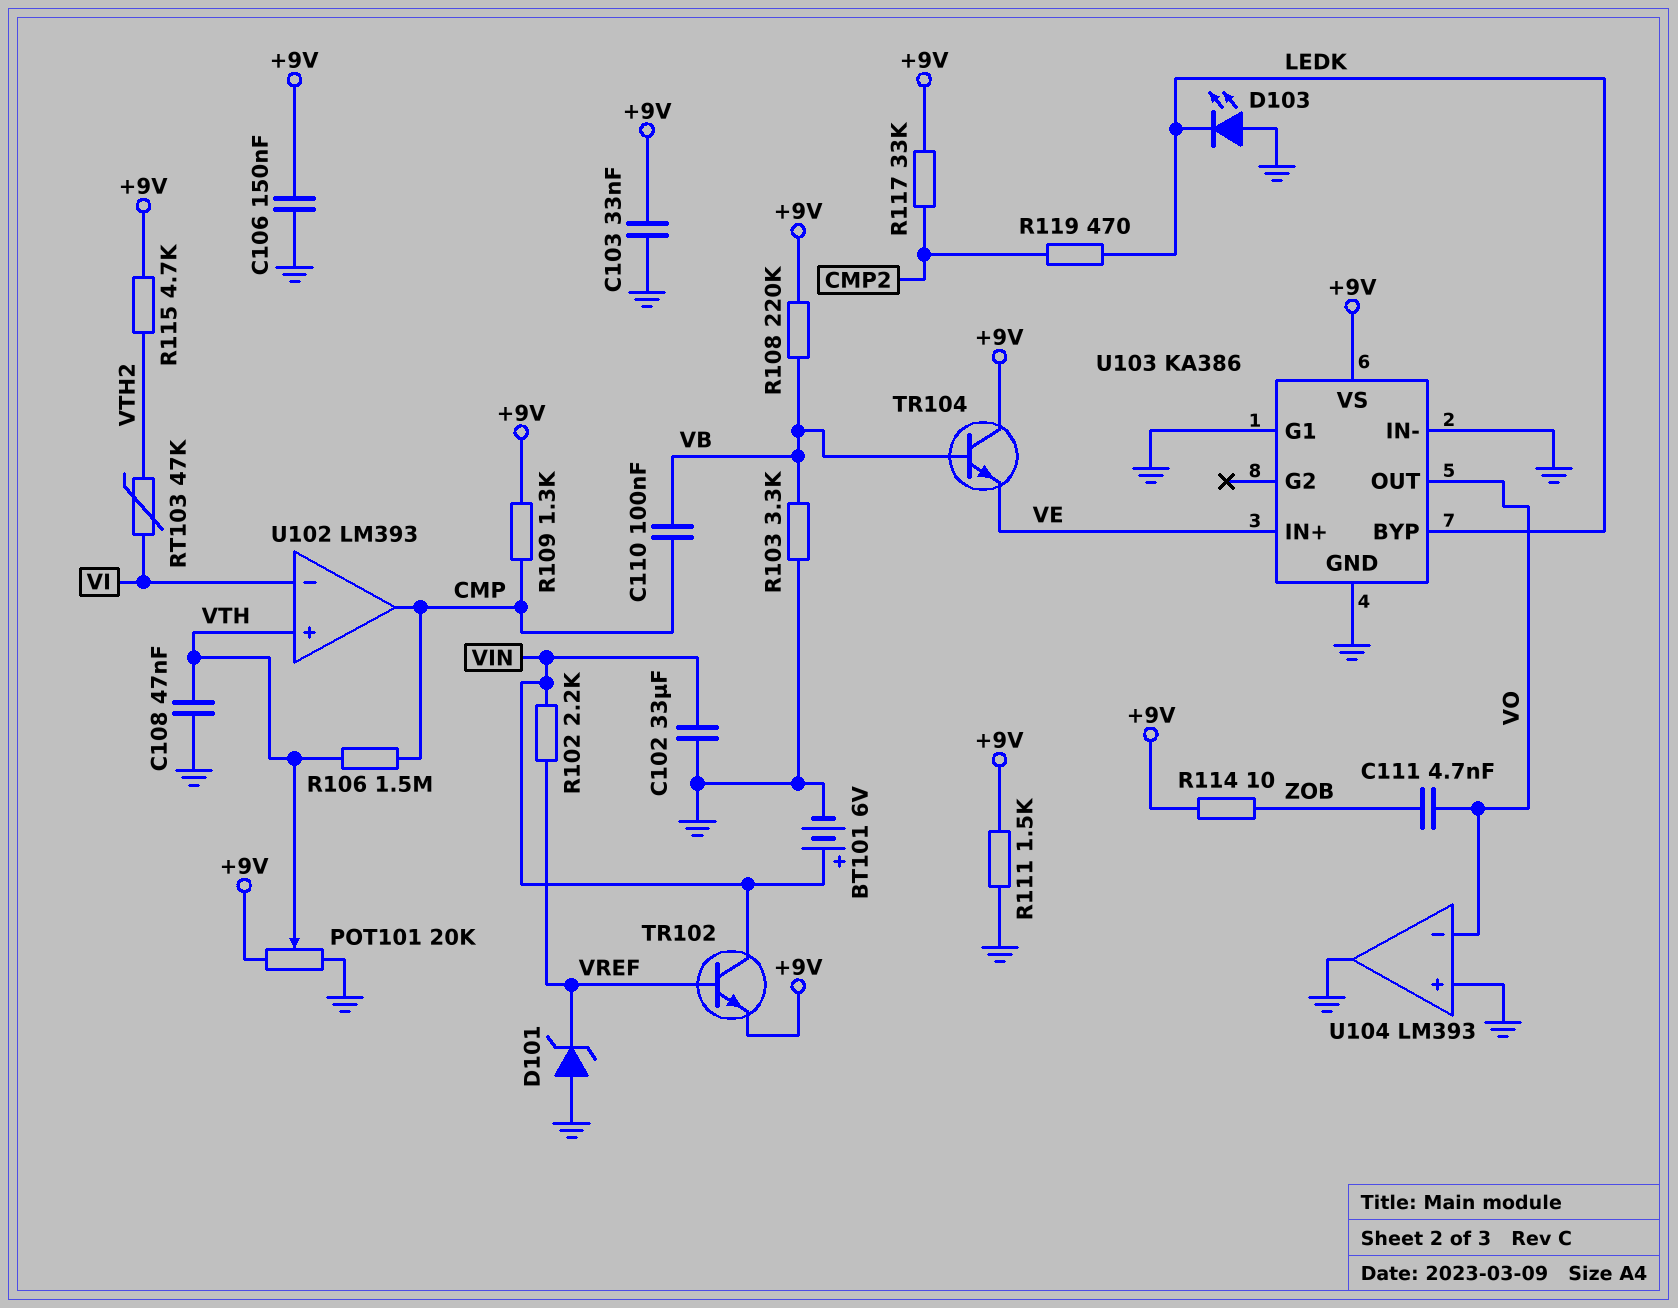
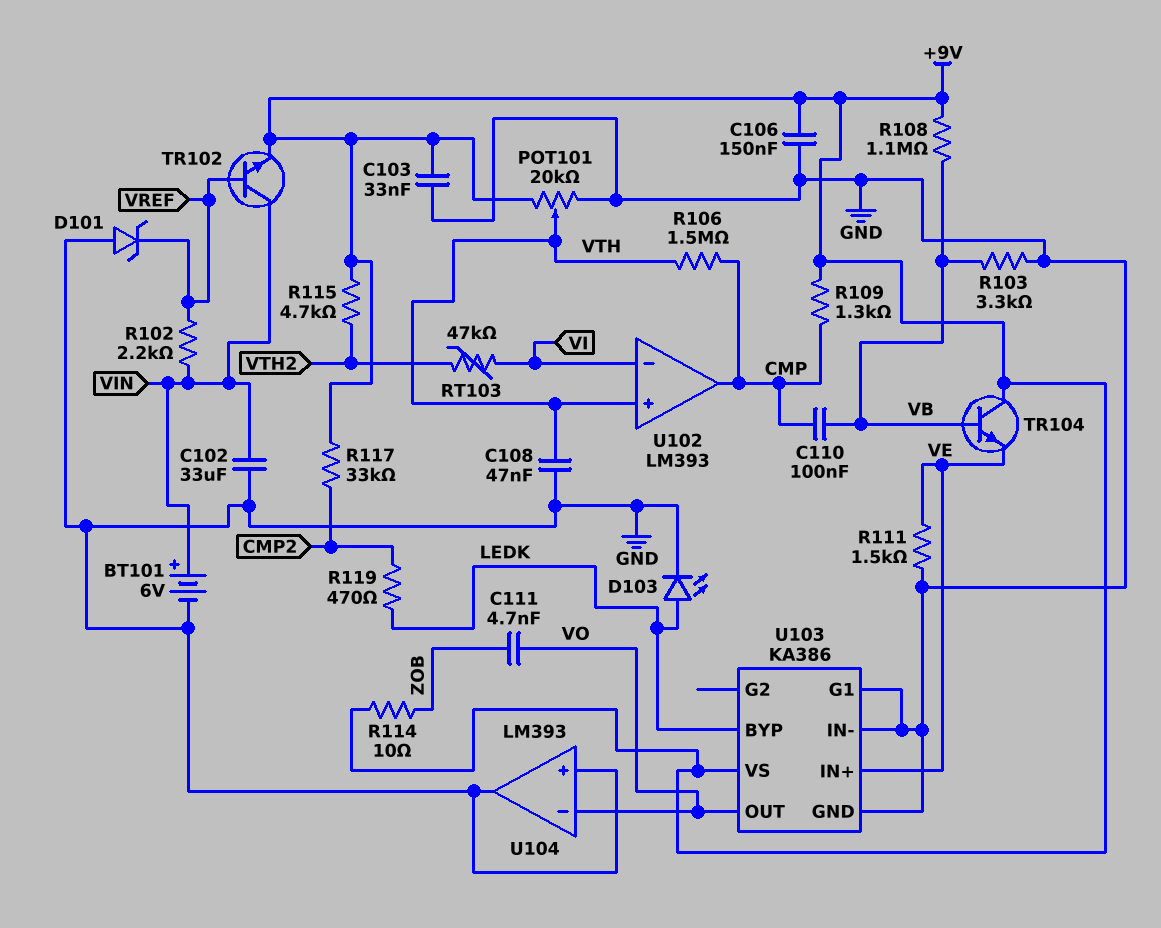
D103: LED (A GND, K LEDK) -> LED (A LEDK, K GND)
R108: 220k (+9V, VB) -> 1.1M (+9V, VB)
R111: 1.5k (+9V, GND) -> 1.5k (GND, VE)

